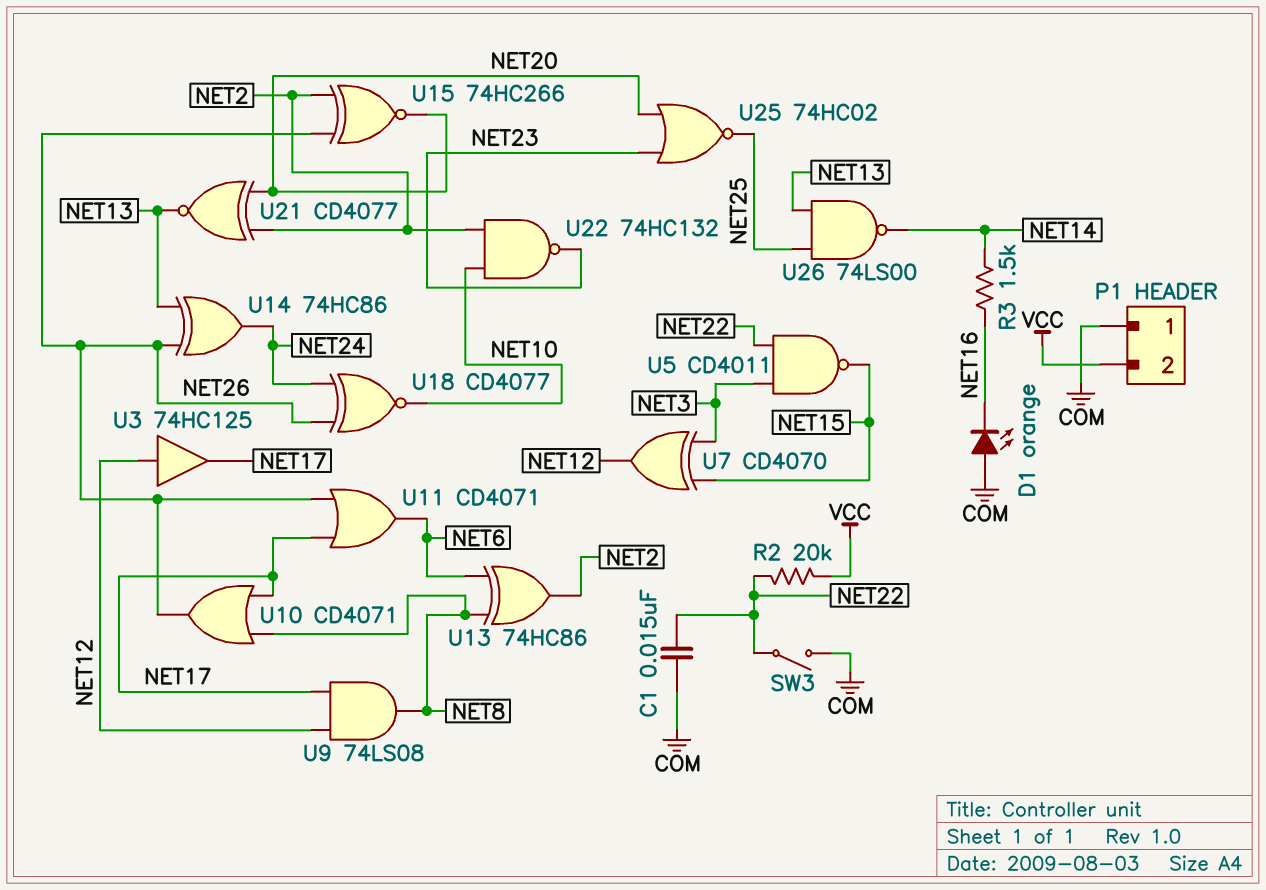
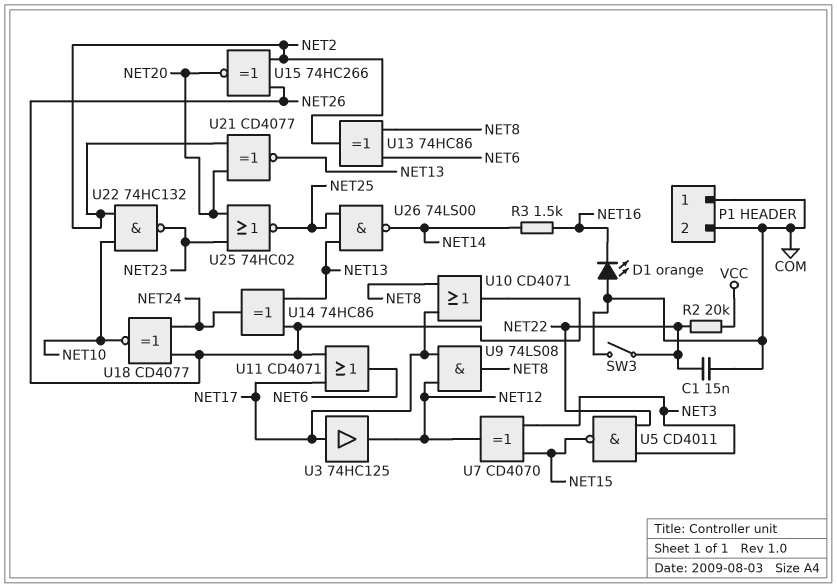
P1 pin 2: VCC -> COM
U3: buffer 74HC125 (in NET12, out NET17) -> buffer 74HC125 (in NET17, out NET12)

